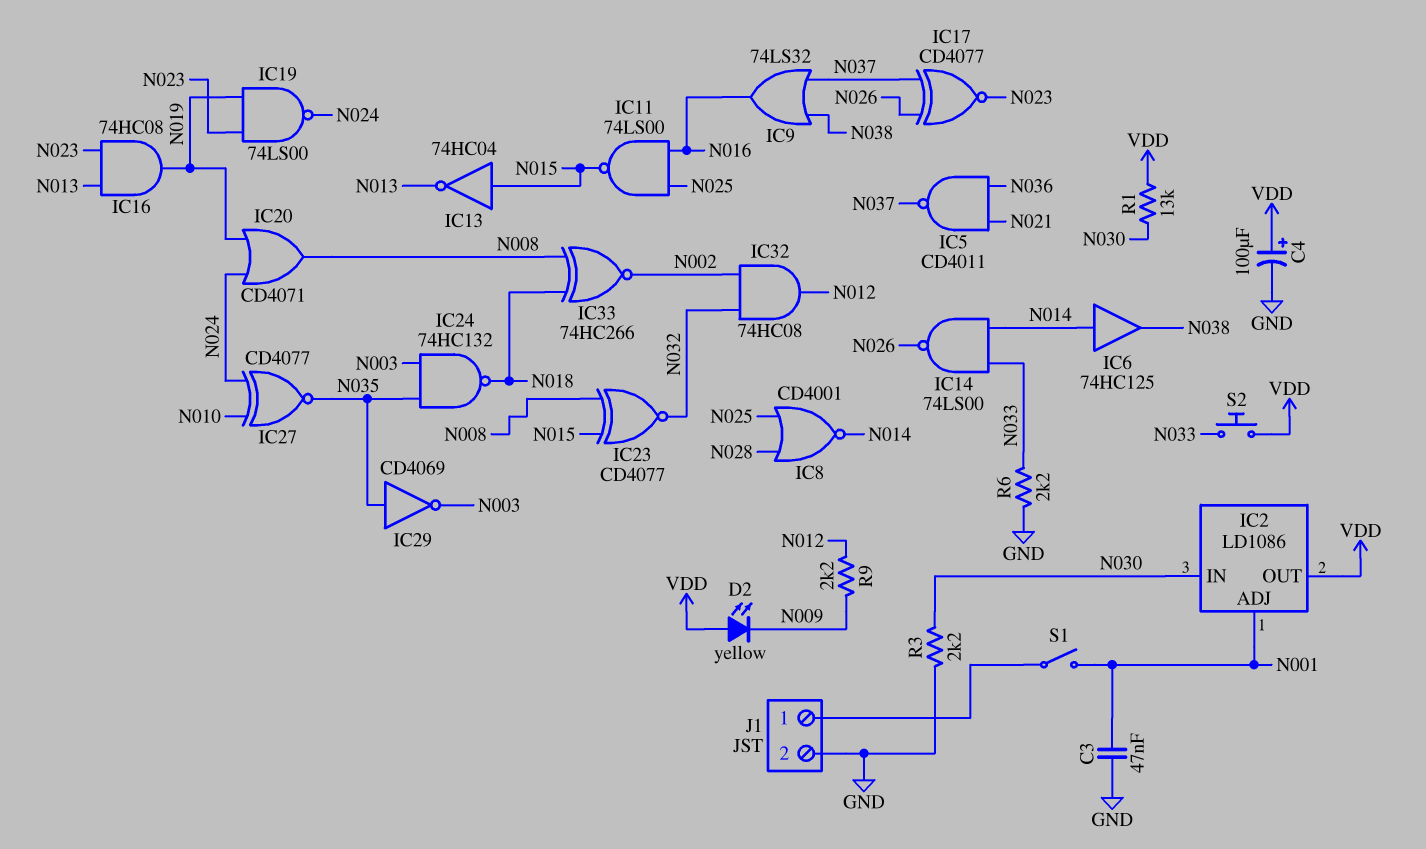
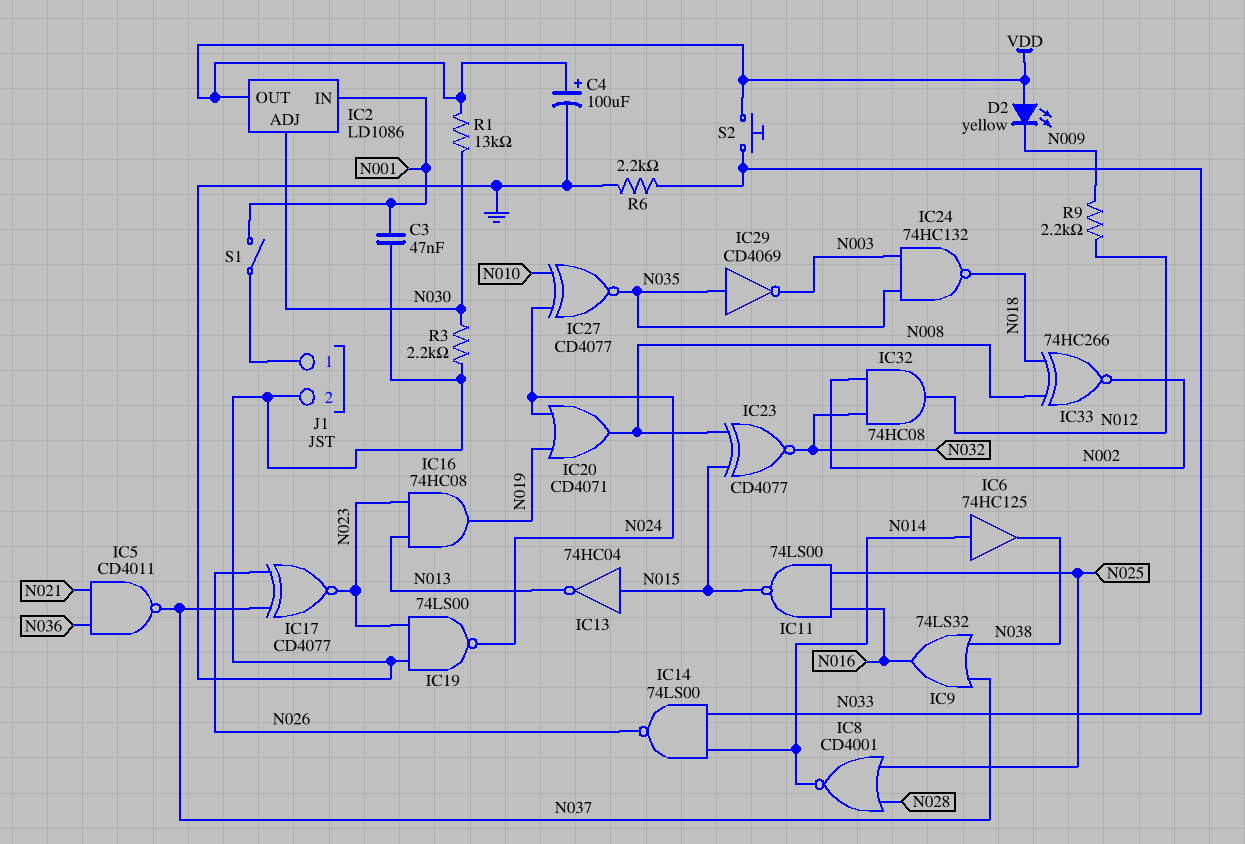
IC2 pin ADJ: N001 -> N030
IC2 pin IN: N030 -> N001
IC19: NAND 74LS00 (in N019, in N023, out N024) -> NAND 74LS00 (in GND, in N023, out N024)

